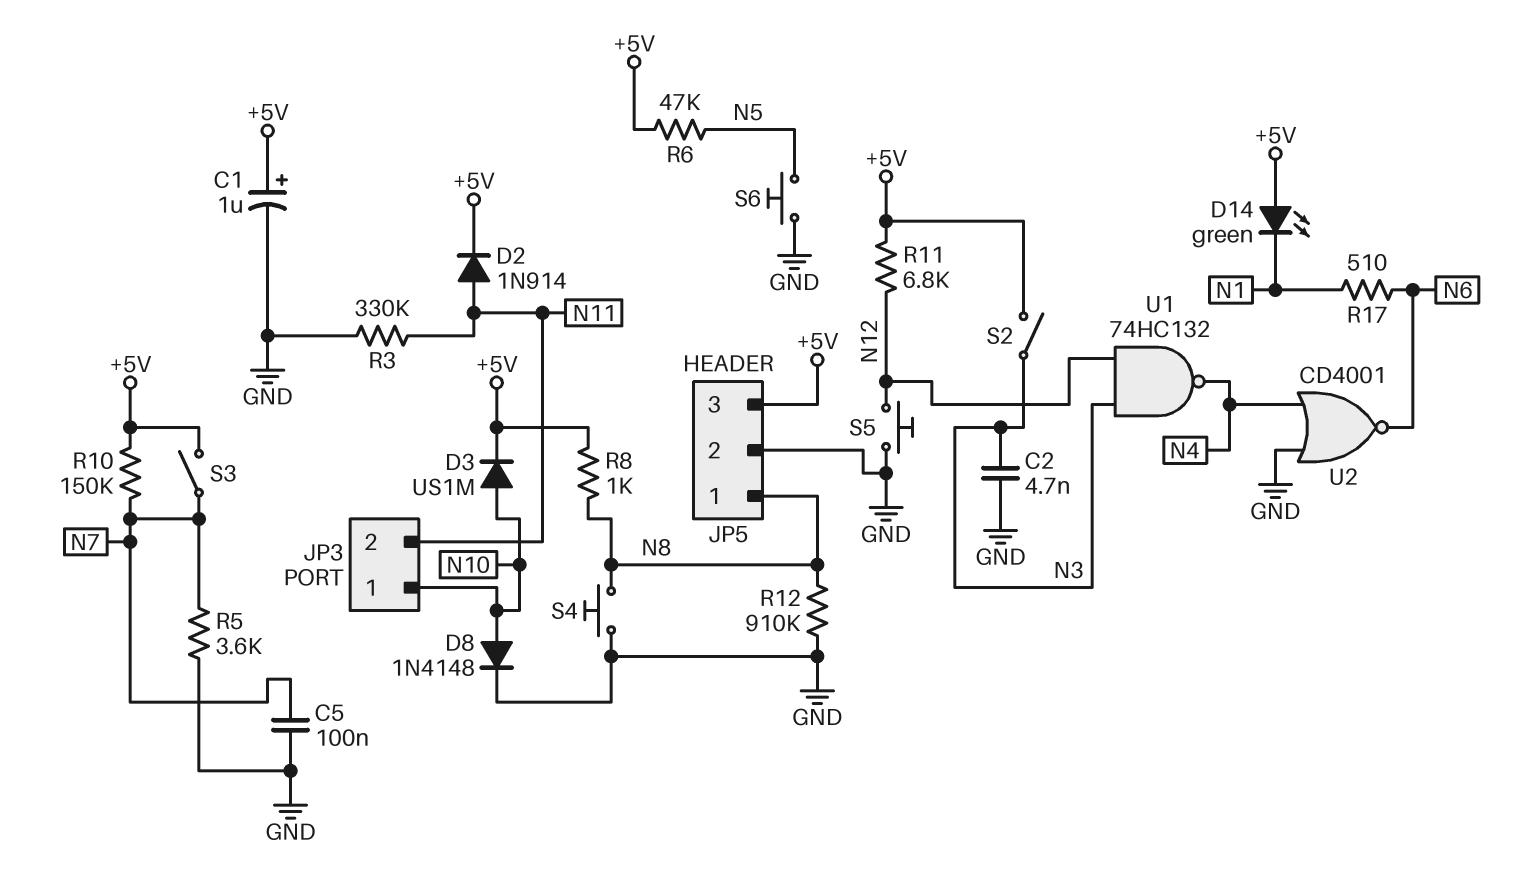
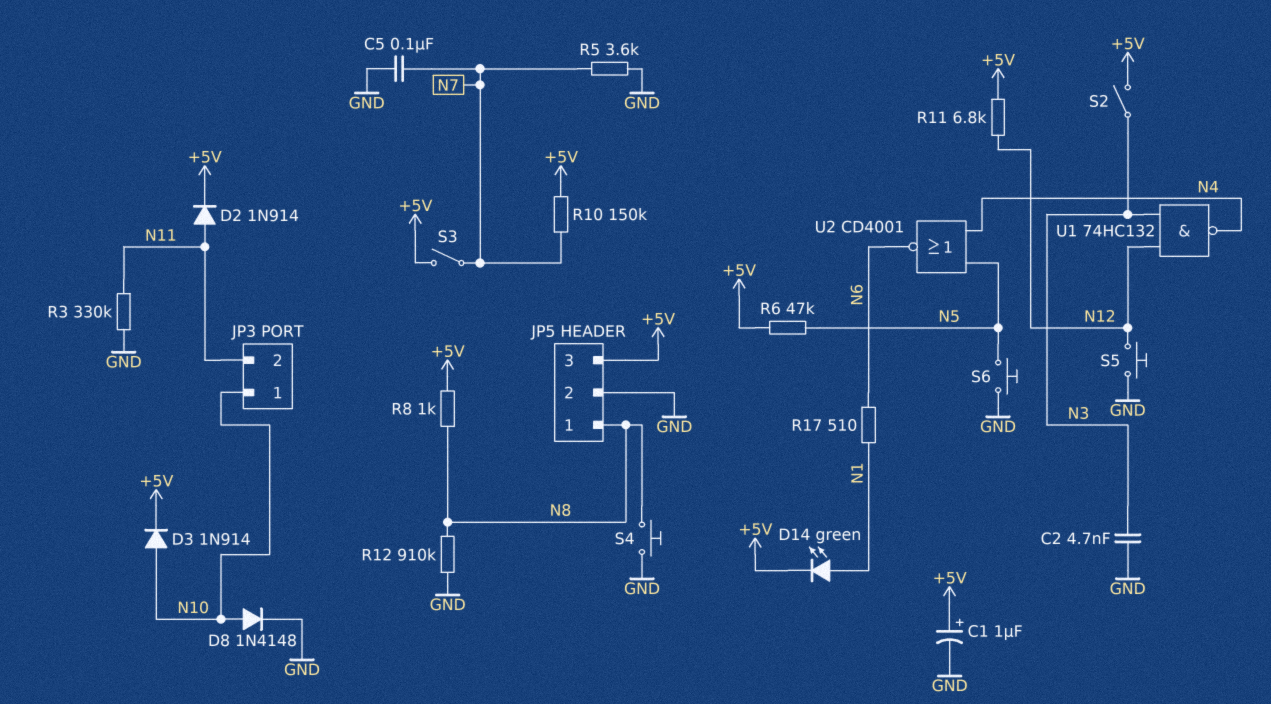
D3: diode US1M (A N10, K +5V) -> diode 1N914 (A N10, K +5V)
D14: LED green (A +5V, K N1) -> LED green (A N1, K +5V)
U2: NOR CD4001 (in GND, in N4, out N6) -> NOR CD4001 (in N4, in N5, out N6)

